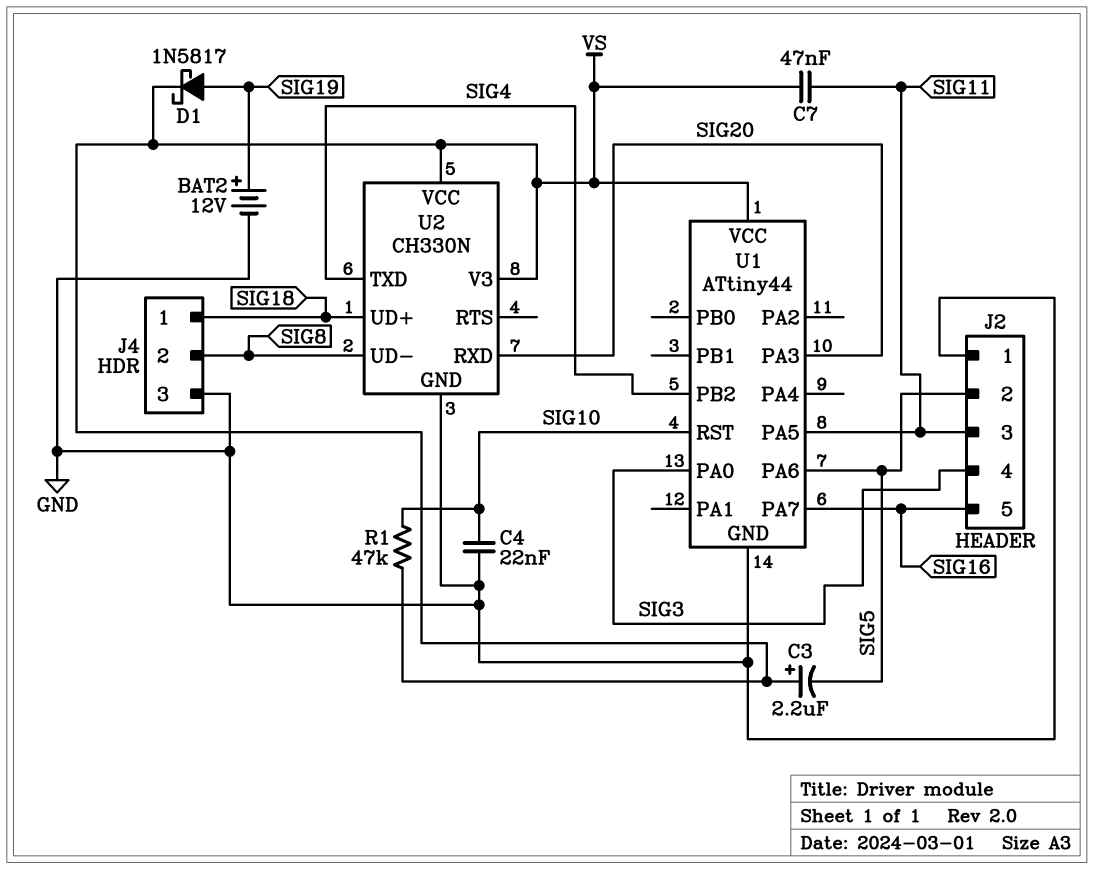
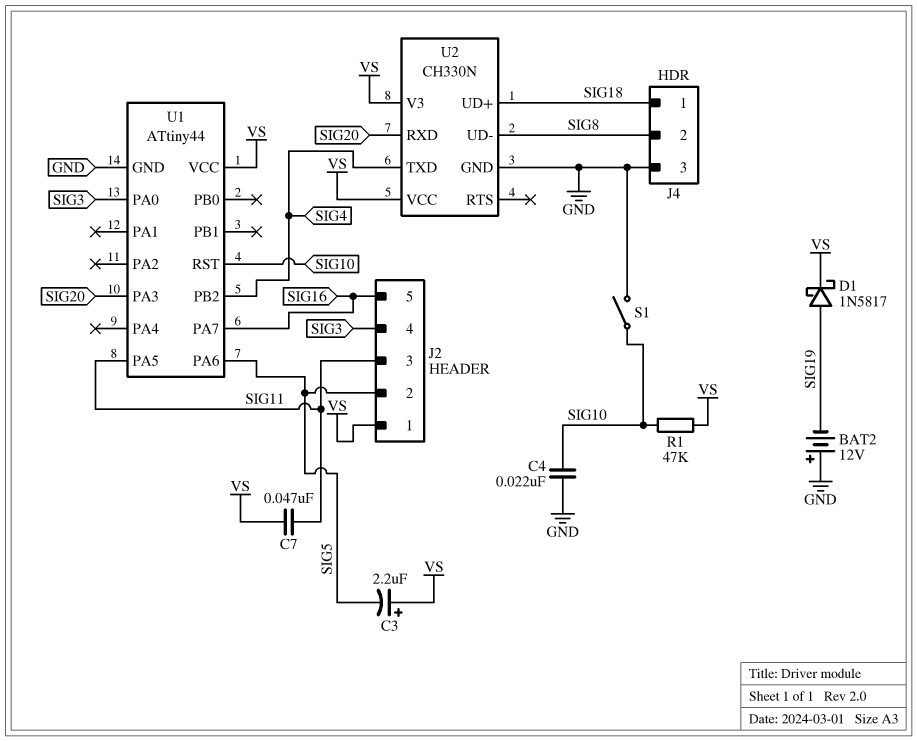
BAT2: 12V (plus SIG19, minus GND) -> 12V (plus GND, minus SIG19)
J2 pin 1: GND -> VS
S1: none -> switch (GND, SIG10)

